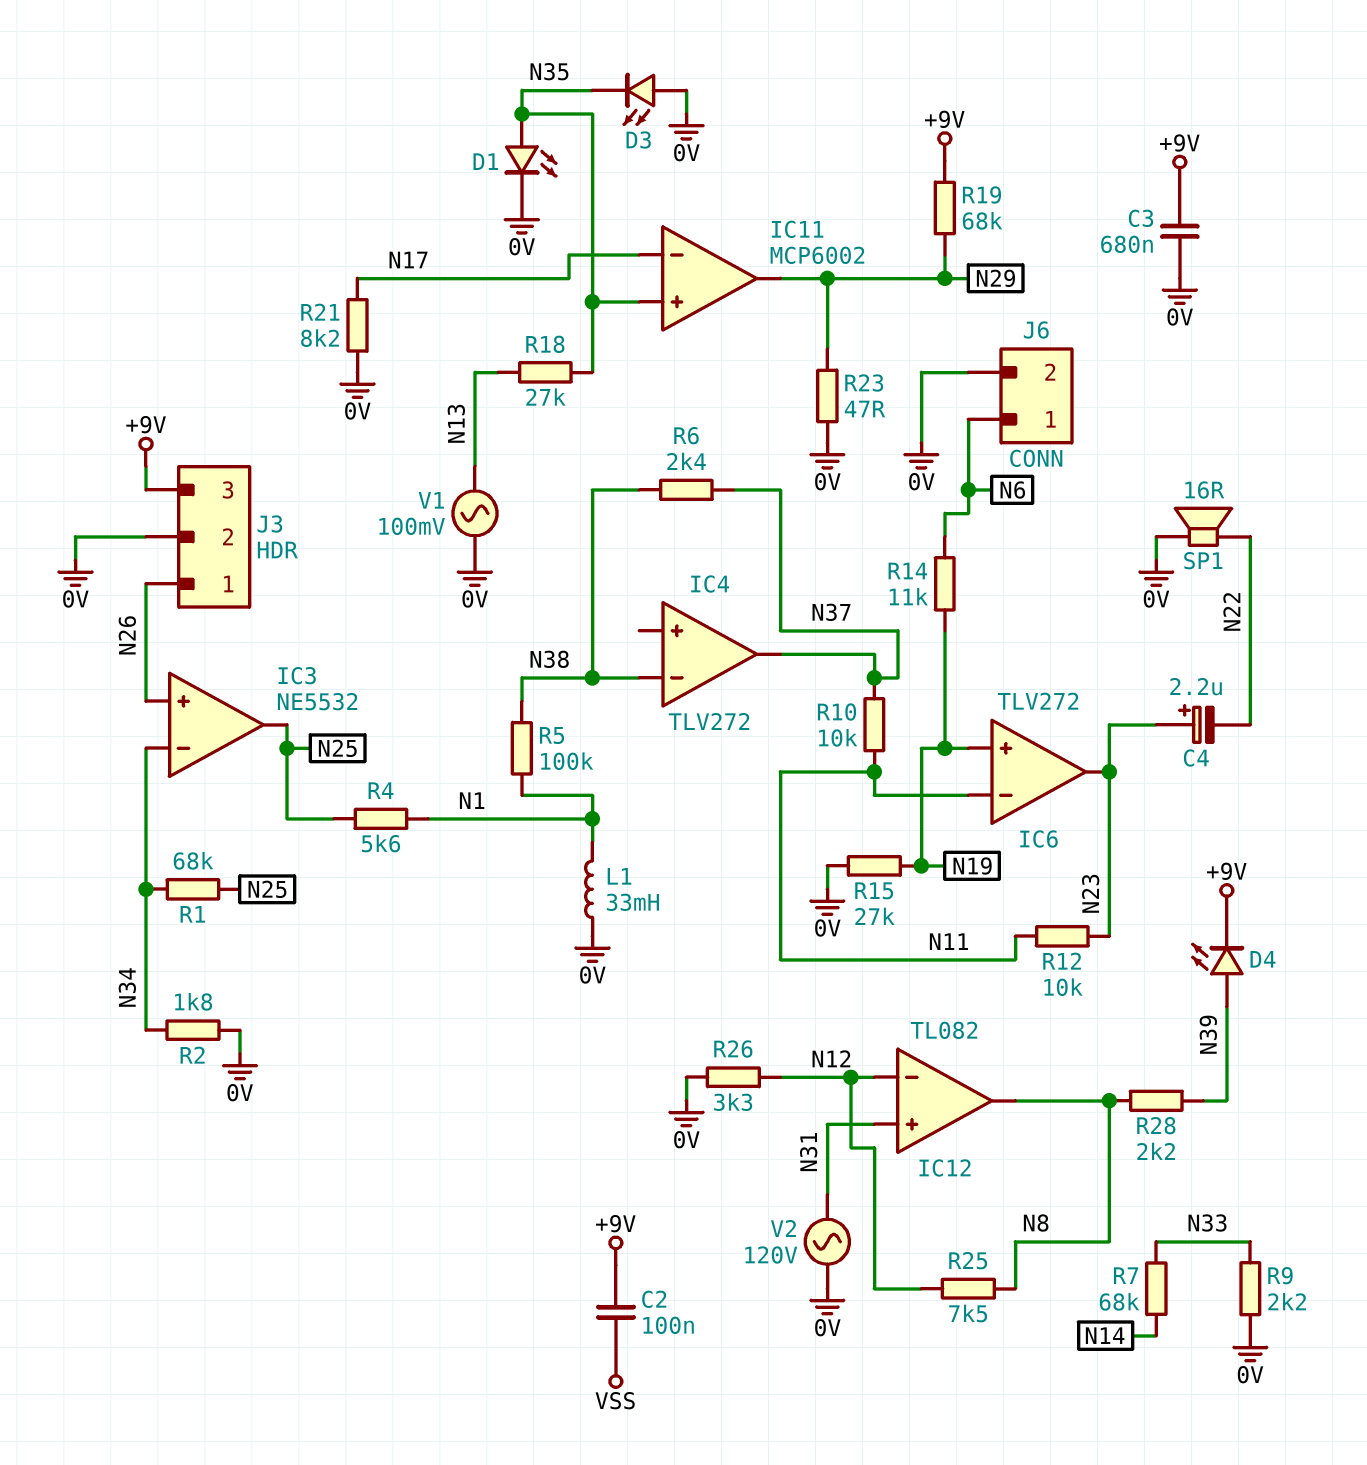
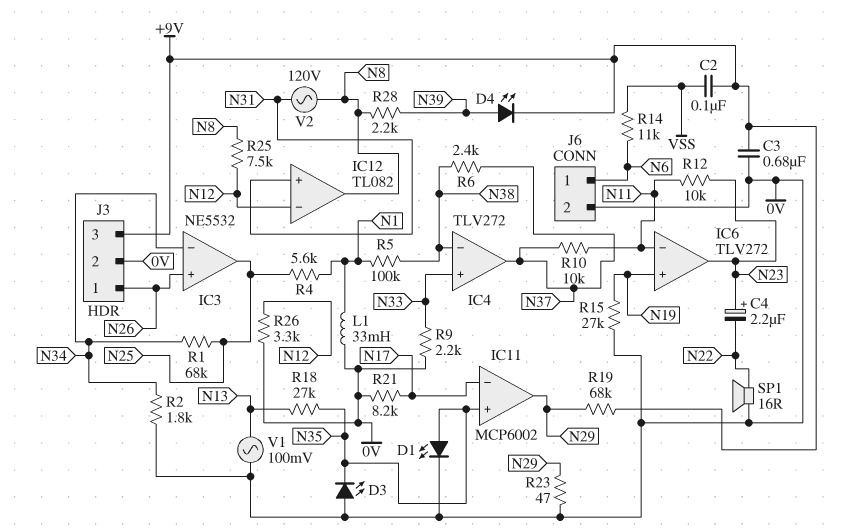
IC4 pin in+: none -> N33
R7: 68k (N14, N33) -> none
R14: 11k (N6, N19) -> 11k (N6, VSS)
V2: AC 120V (0V, N31) -> AC 120V (N8, N31)

